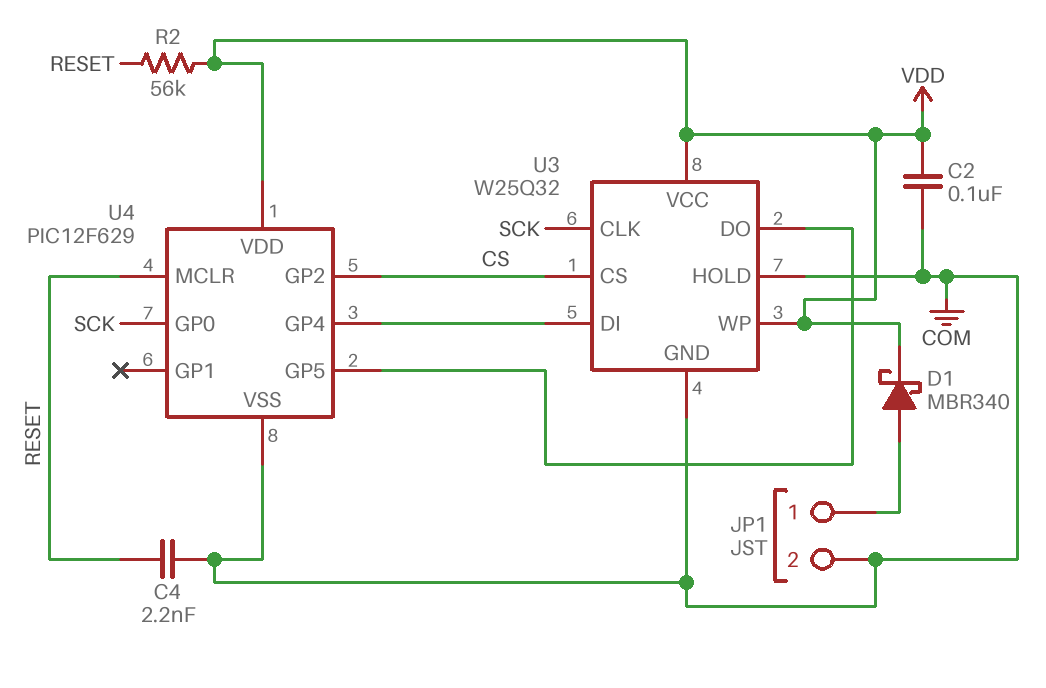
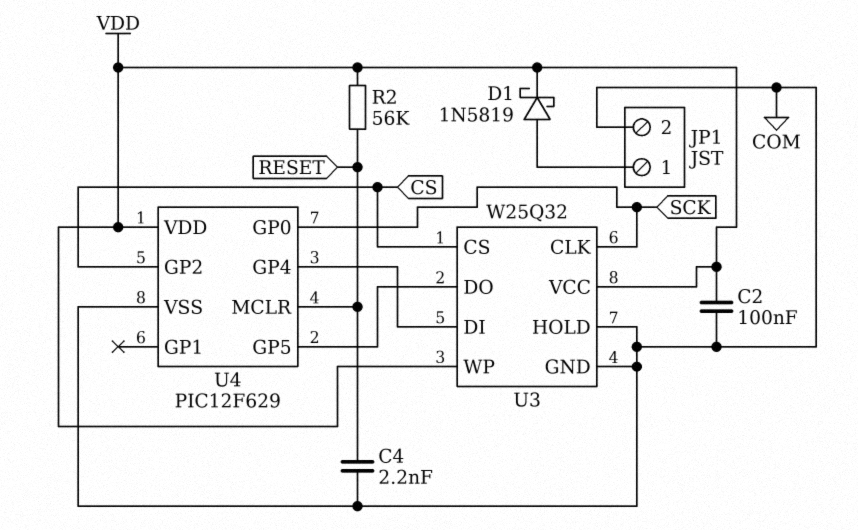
D1: schottky MBR340 (A JP1/1, K VDD) -> schottky 1N5819 (A JP1/1, K VDD)

